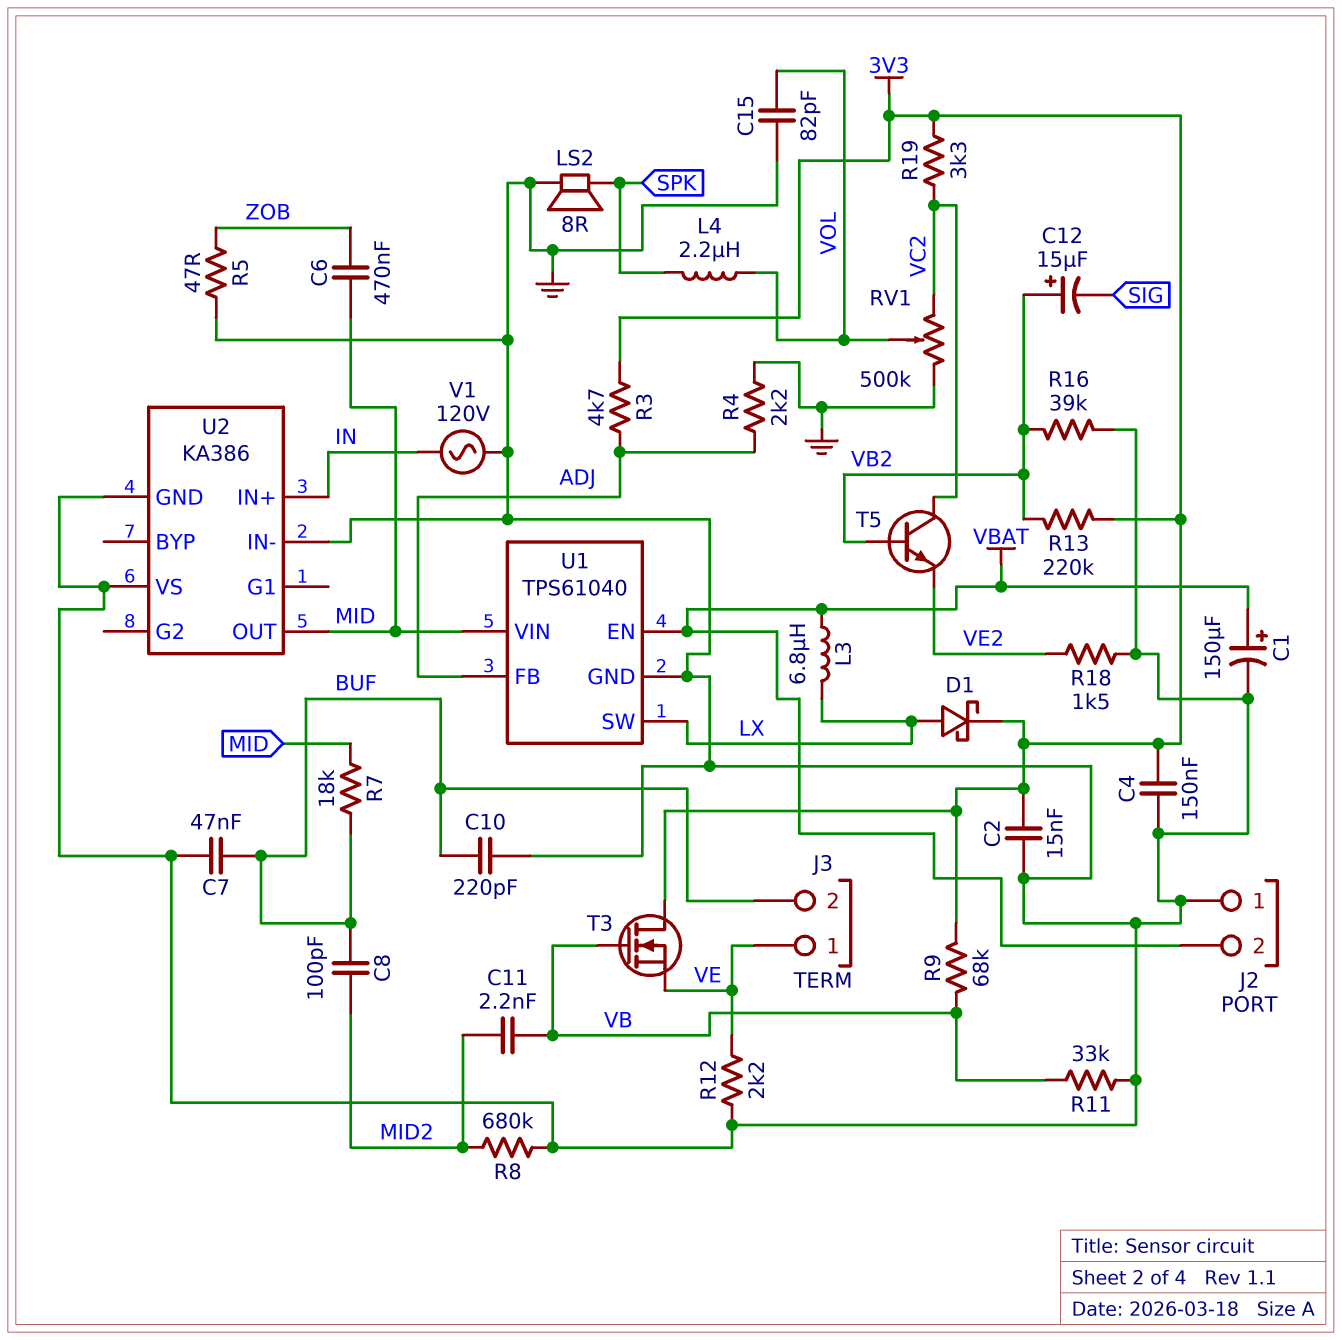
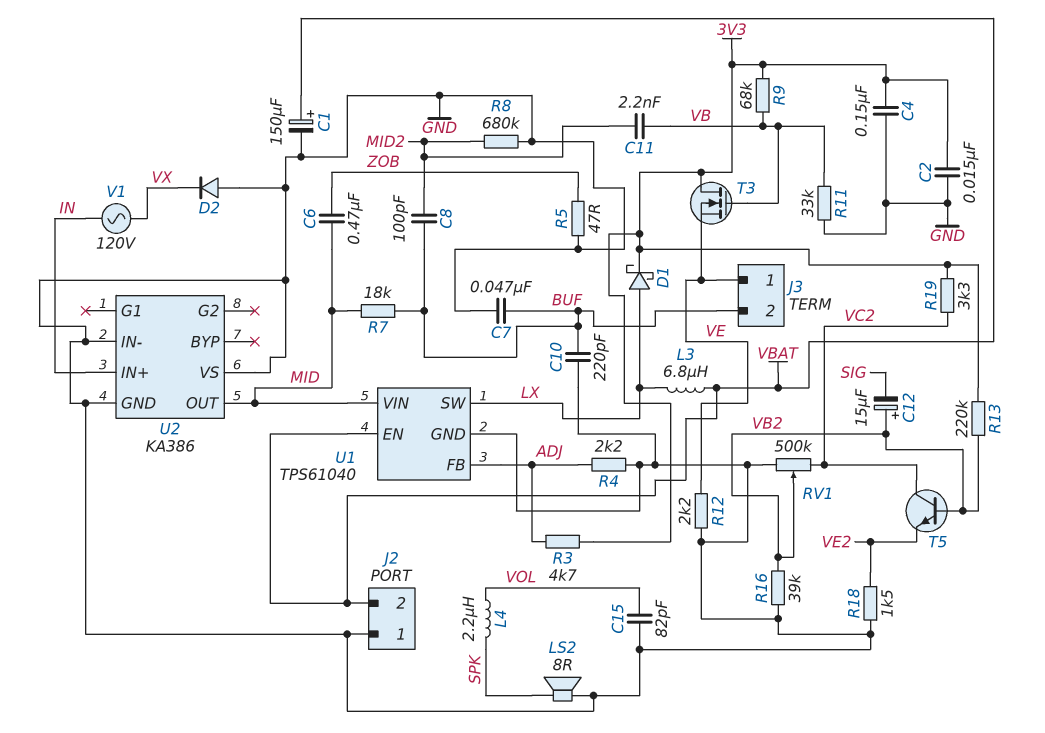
D2: none -> diode (A GND, K VX)
RV1: 500k (GND, VC2, wiper VOL) -> 500k (GND, VC2, wiper VB2)
V1: AC 120V (GND, IN) -> AC 120V (IN, VX)

